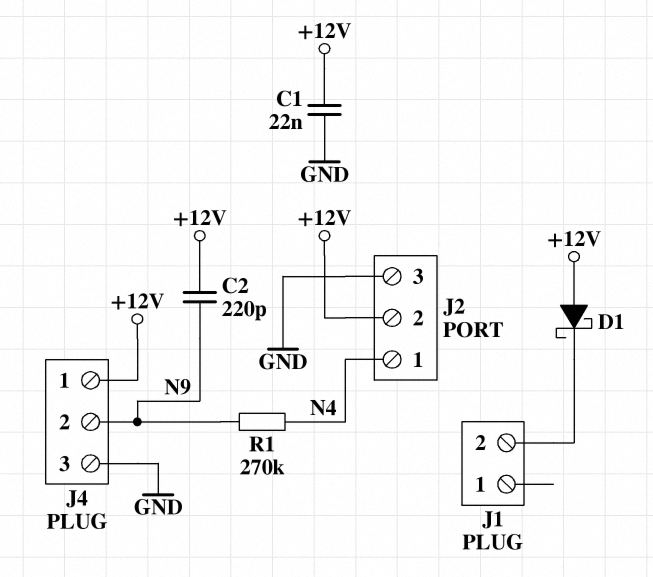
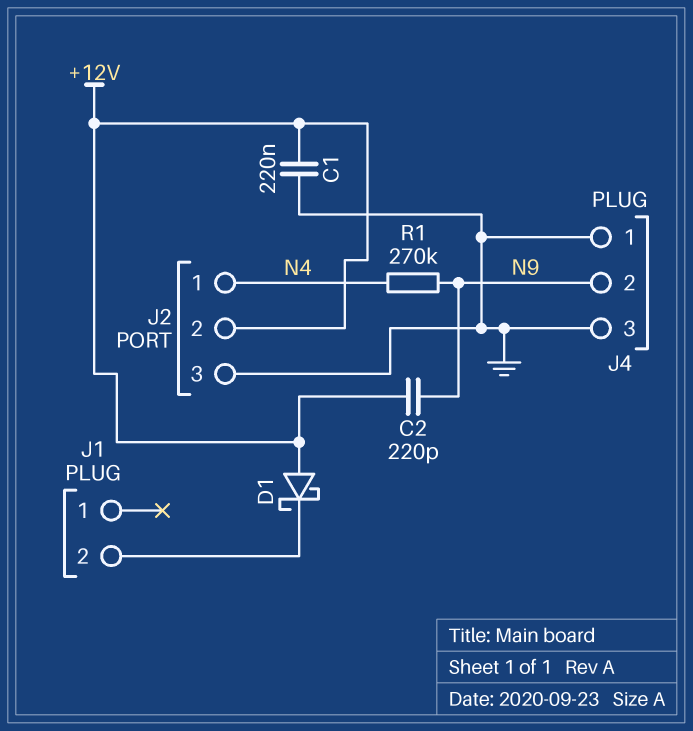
C1: 22nF (+12V, GND) -> 220nF (+12V, GND)
J4 pin 1: +12V -> GND

